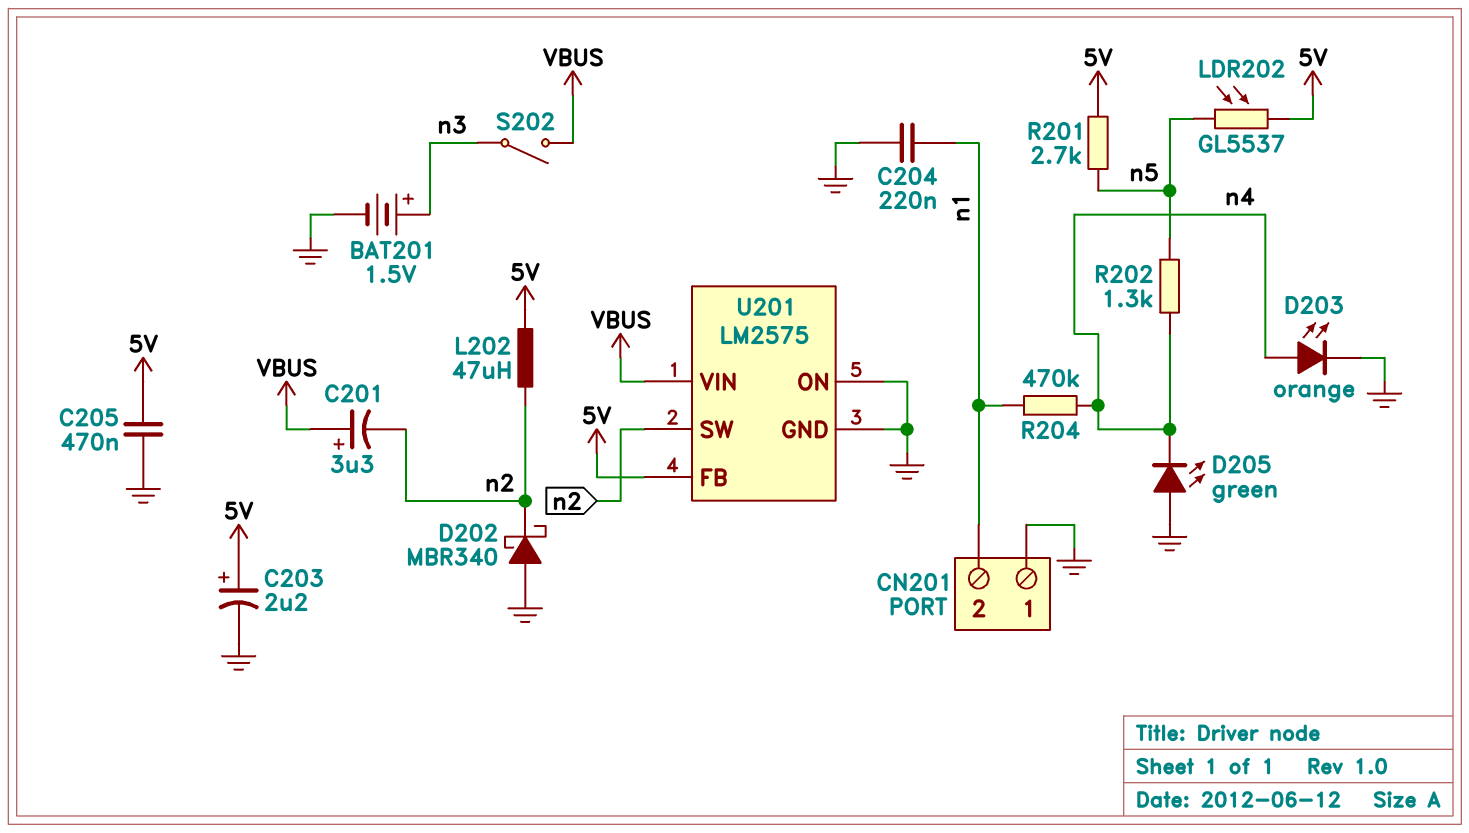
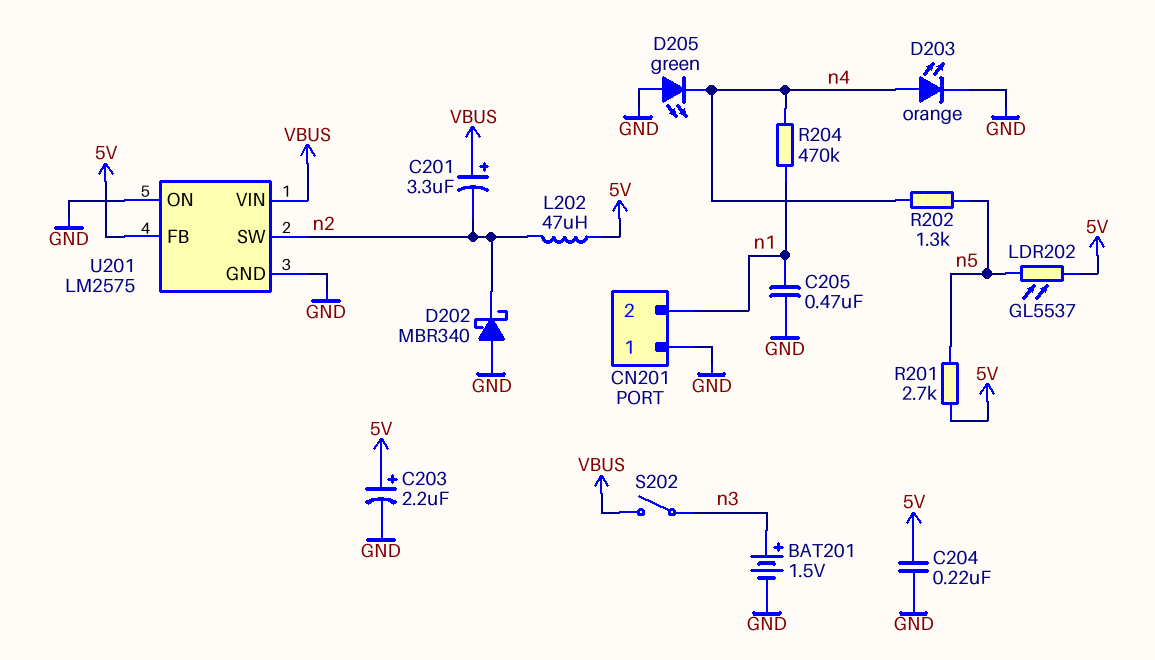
C204: 220nF (GND, n1) -> 220nF (5V, GND)
C205: 470nF (5V, GND) -> 470nF (GND, n1)

